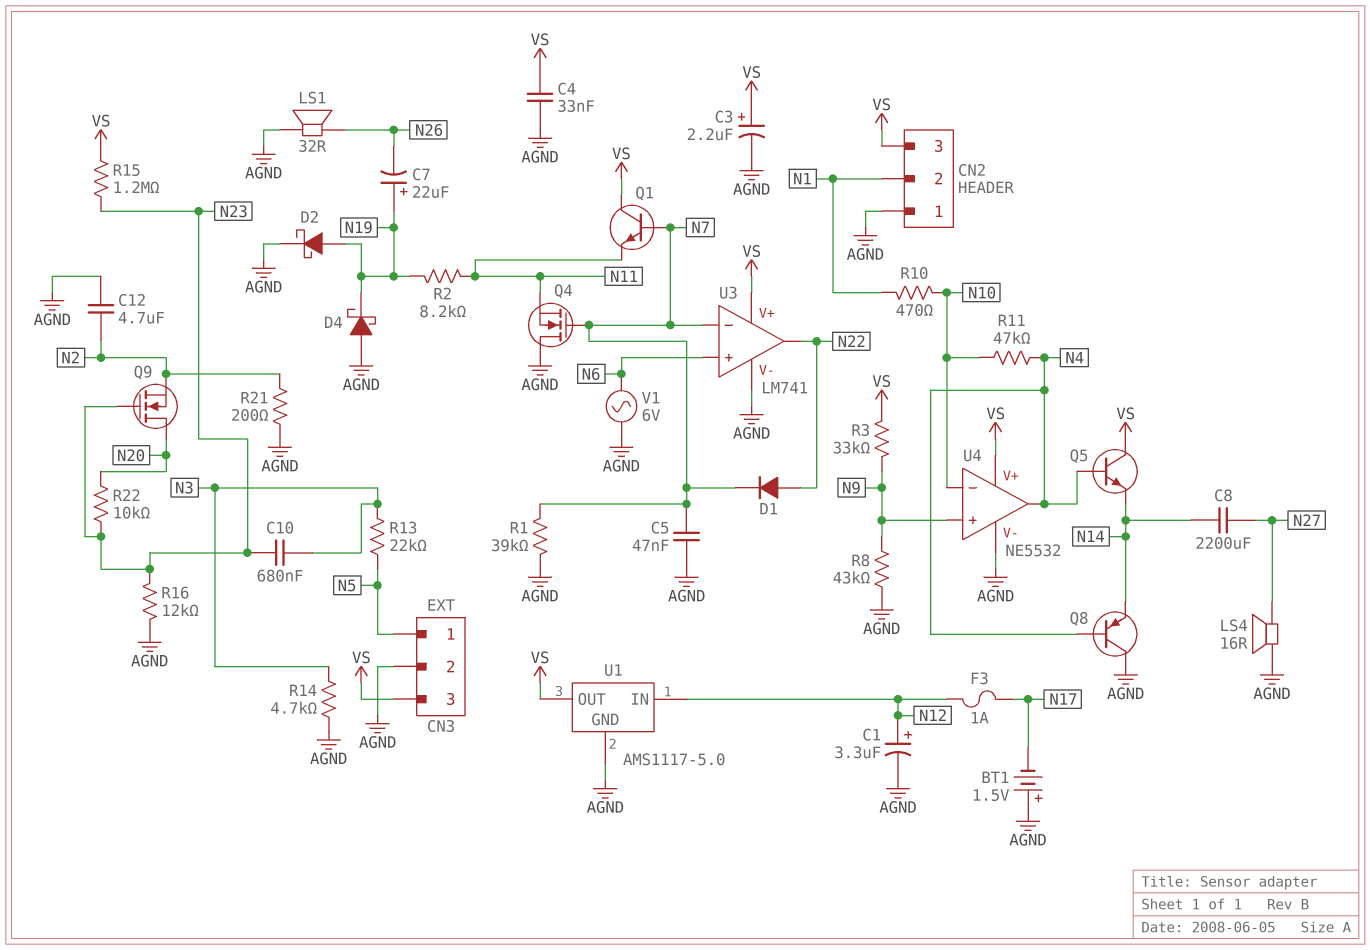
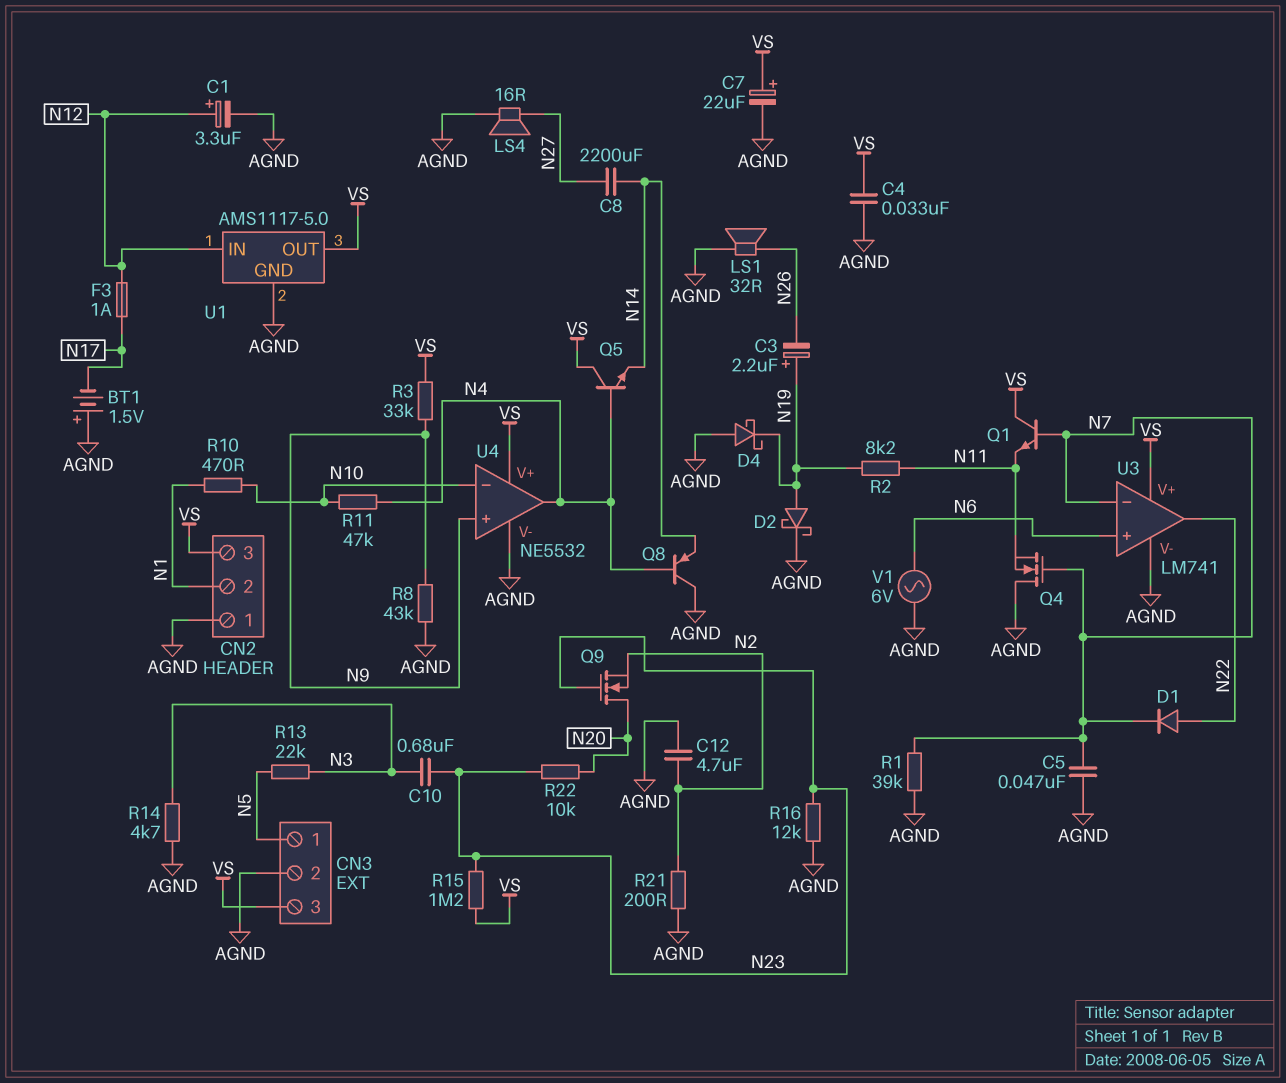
C3: 2.2uF (plus VS, minus AGND) -> 2.2uF (plus N19, minus N26)
C7: 22uF (plus N19, minus N26) -> 22uF (plus VS, minus AGND)

